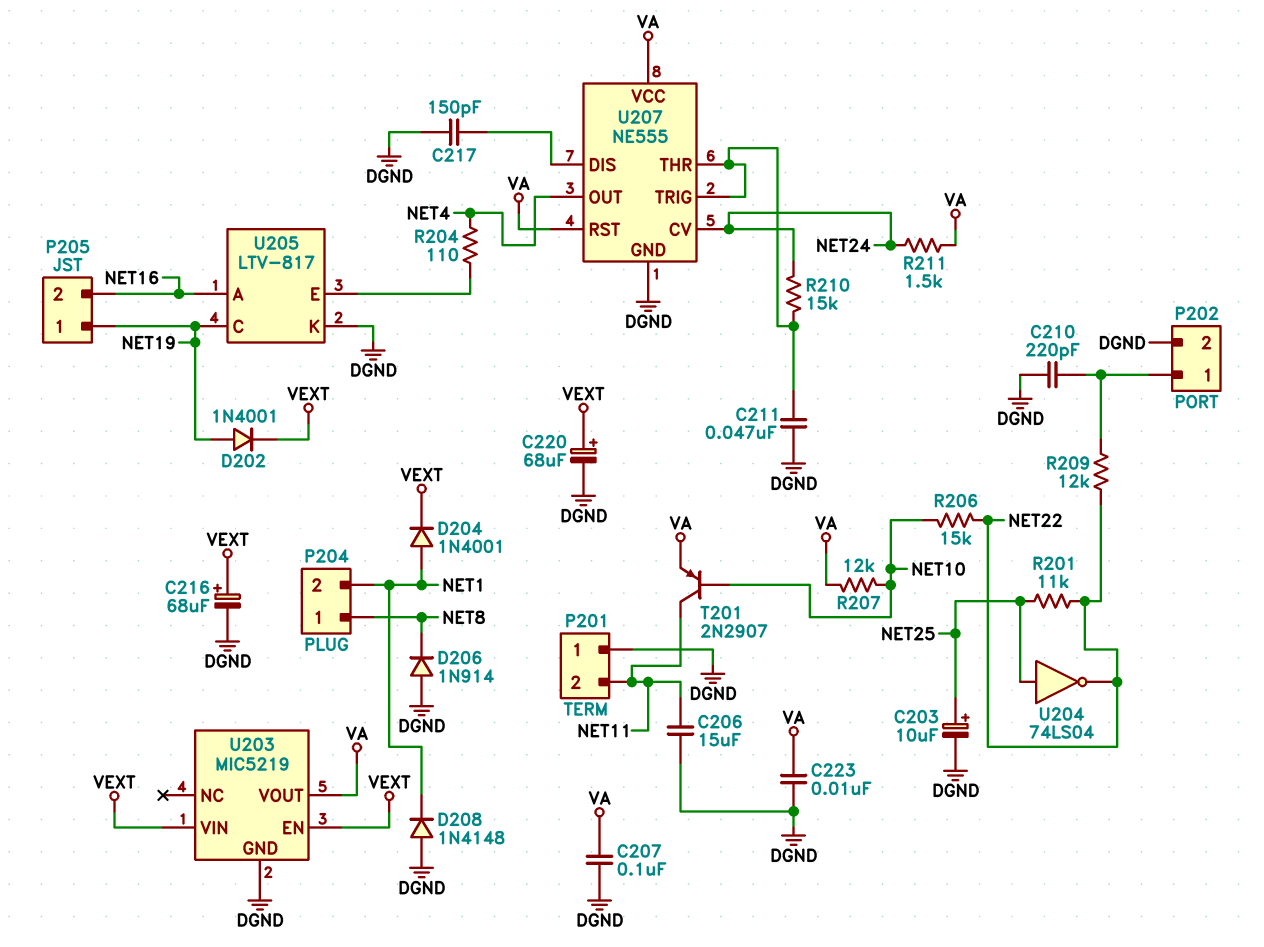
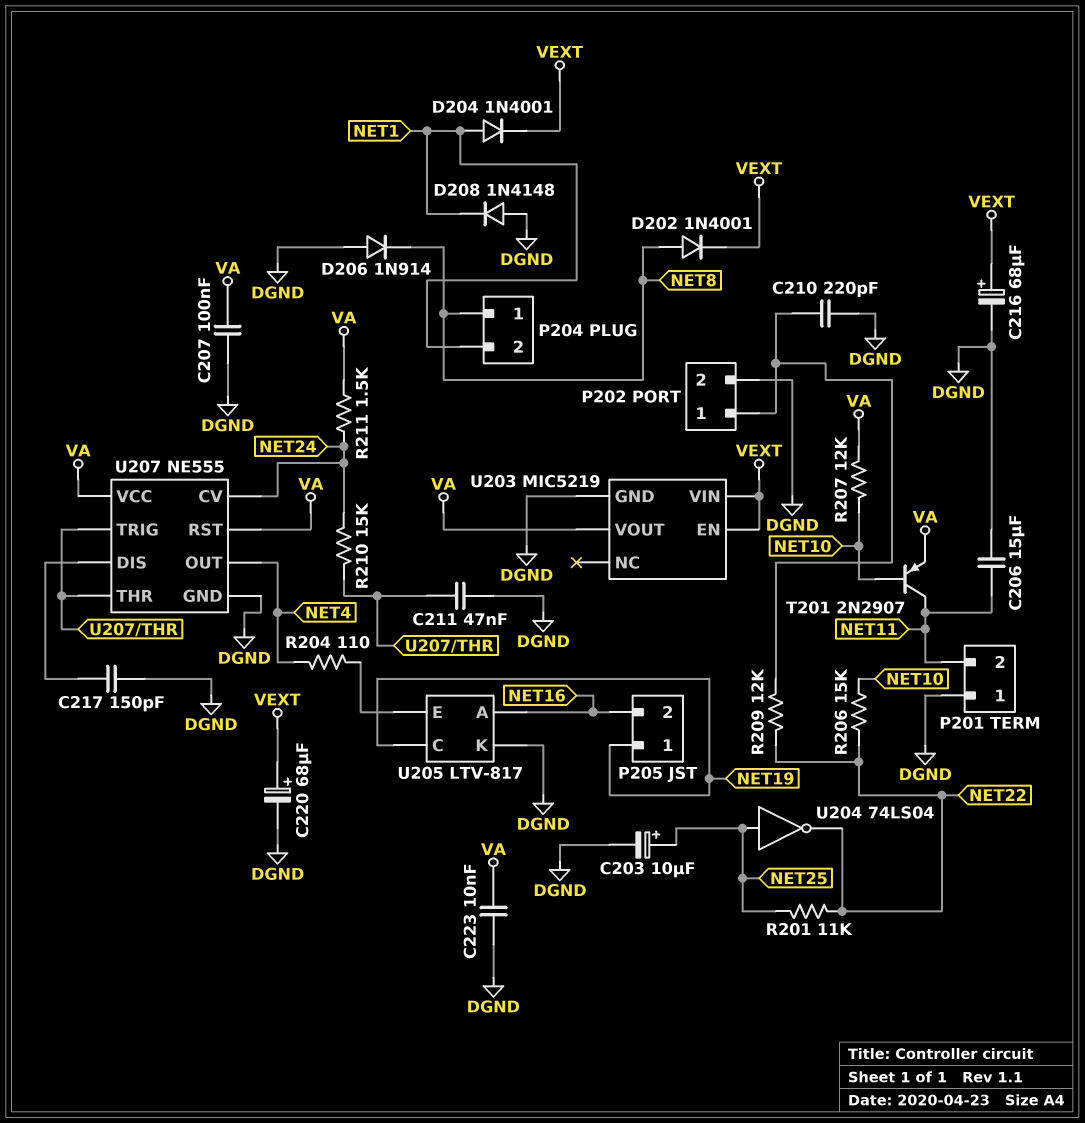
D202: diode 1N4001 (A NET19, K VEXT) -> diode 1N4001 (A NET8, K VEXT)

